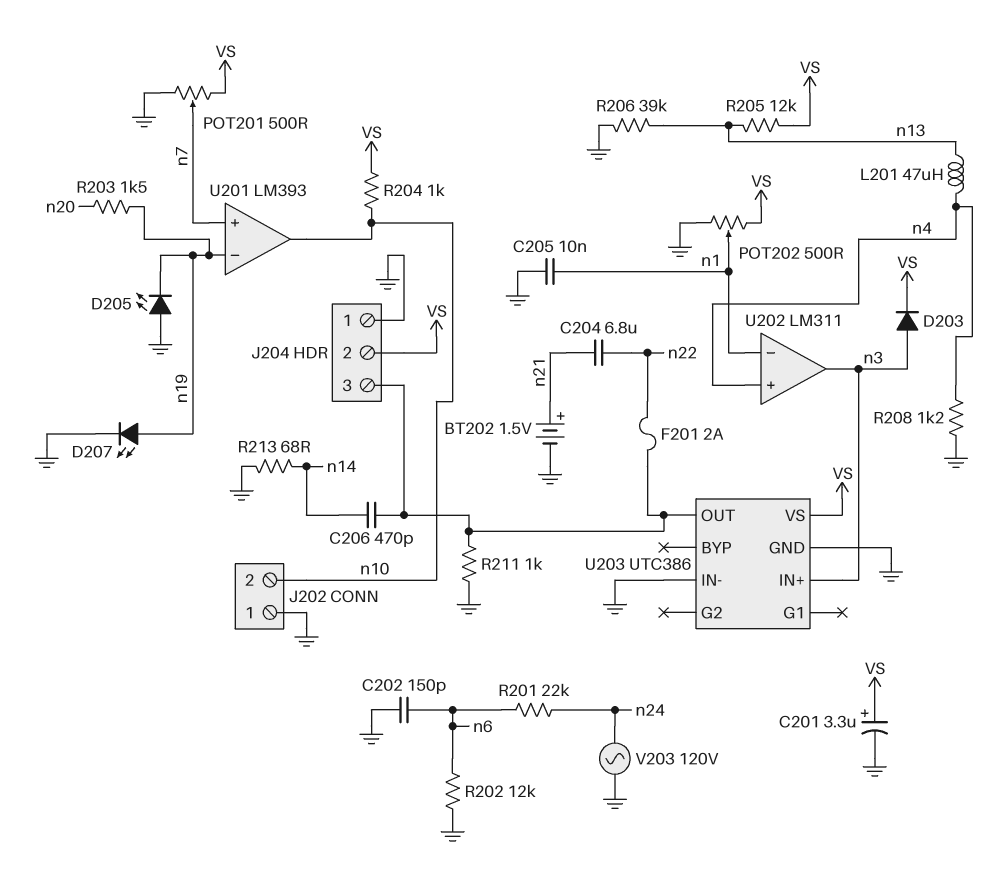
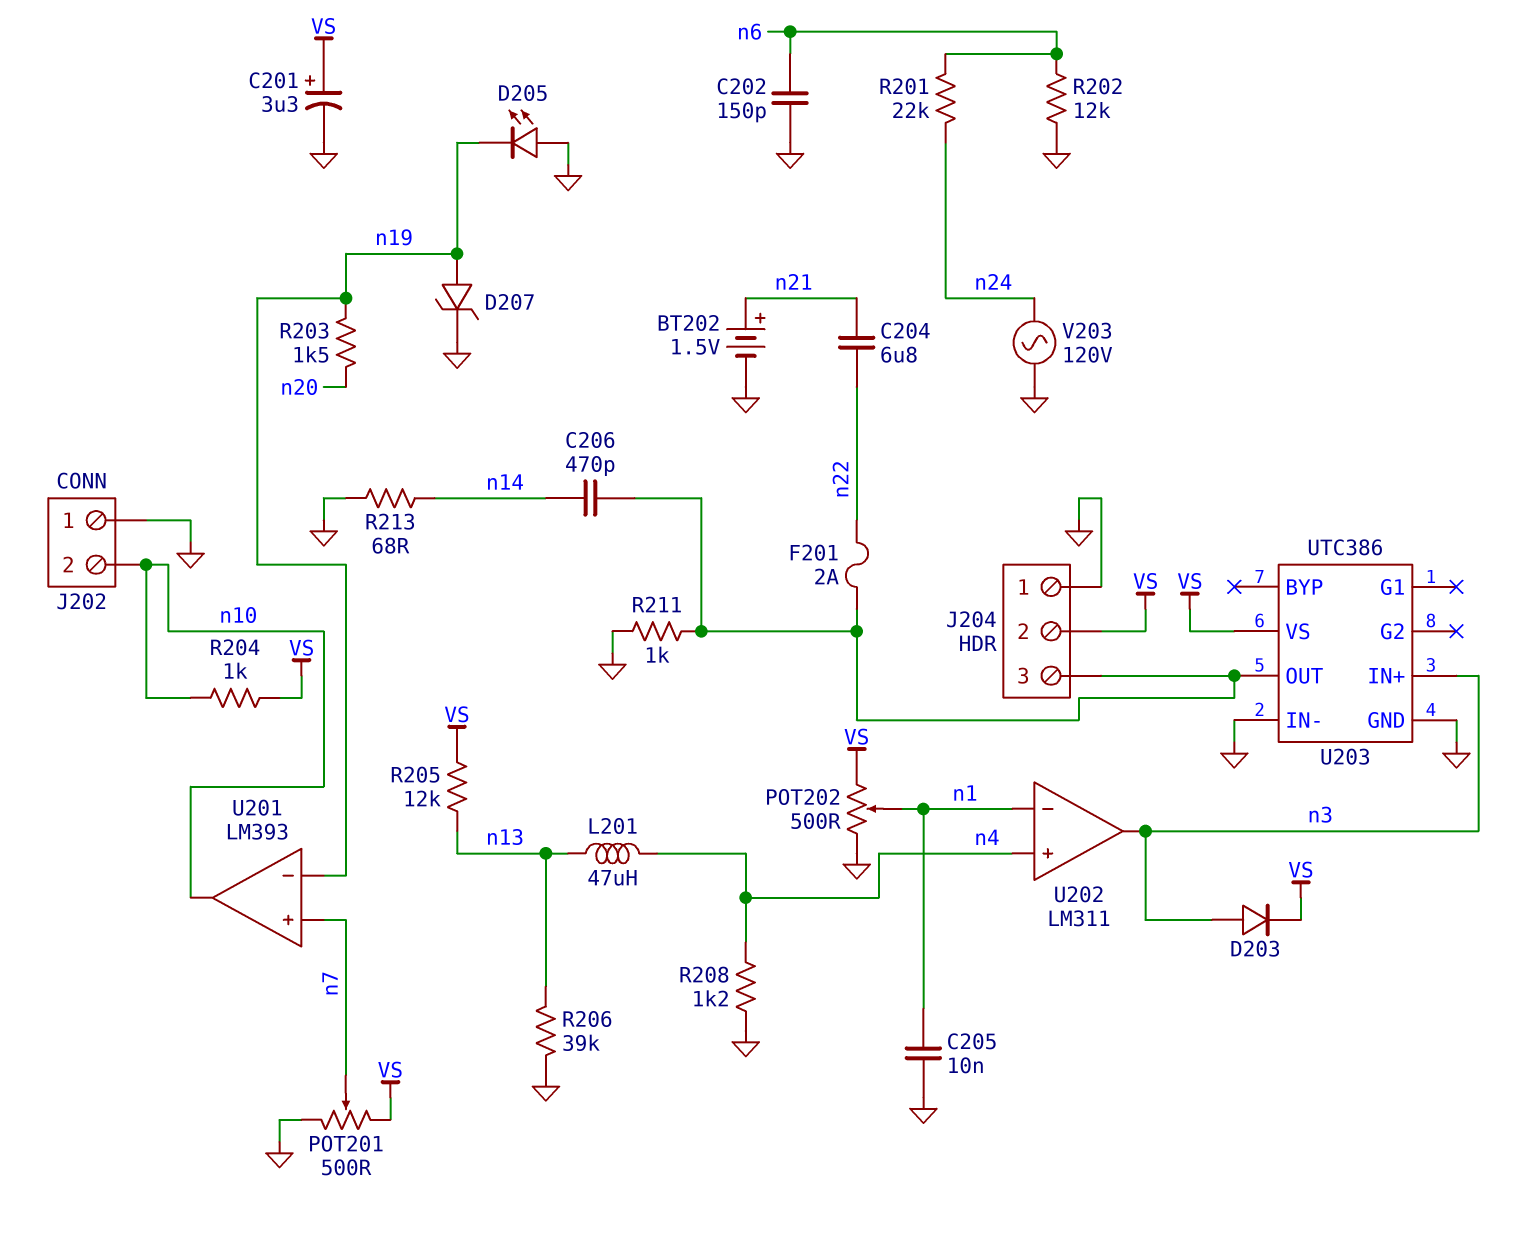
D207: LED (A n19, K GND) -> zener (A n19, K GND)

